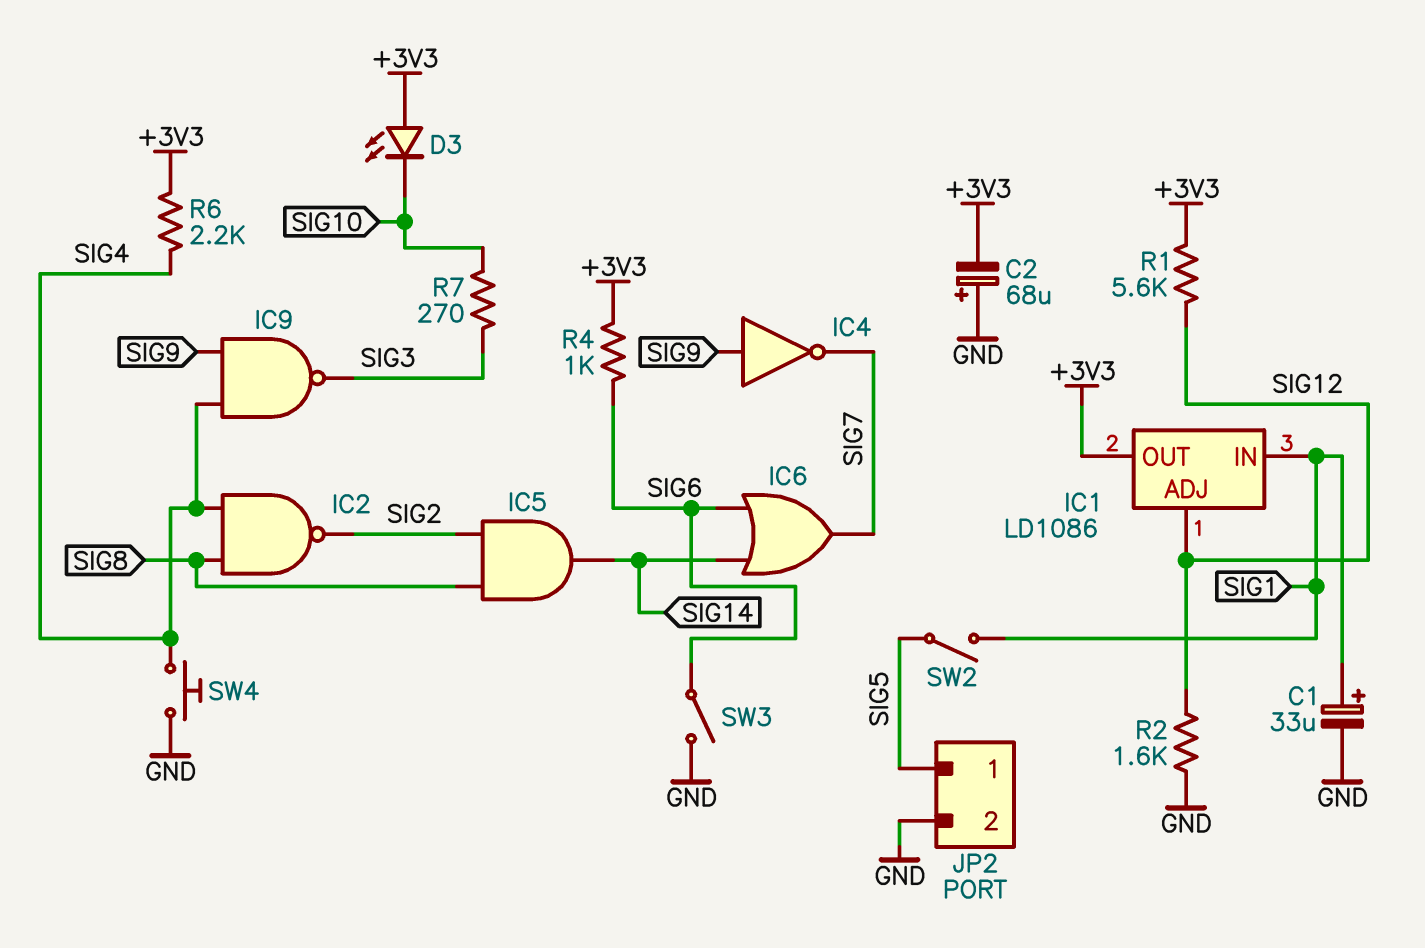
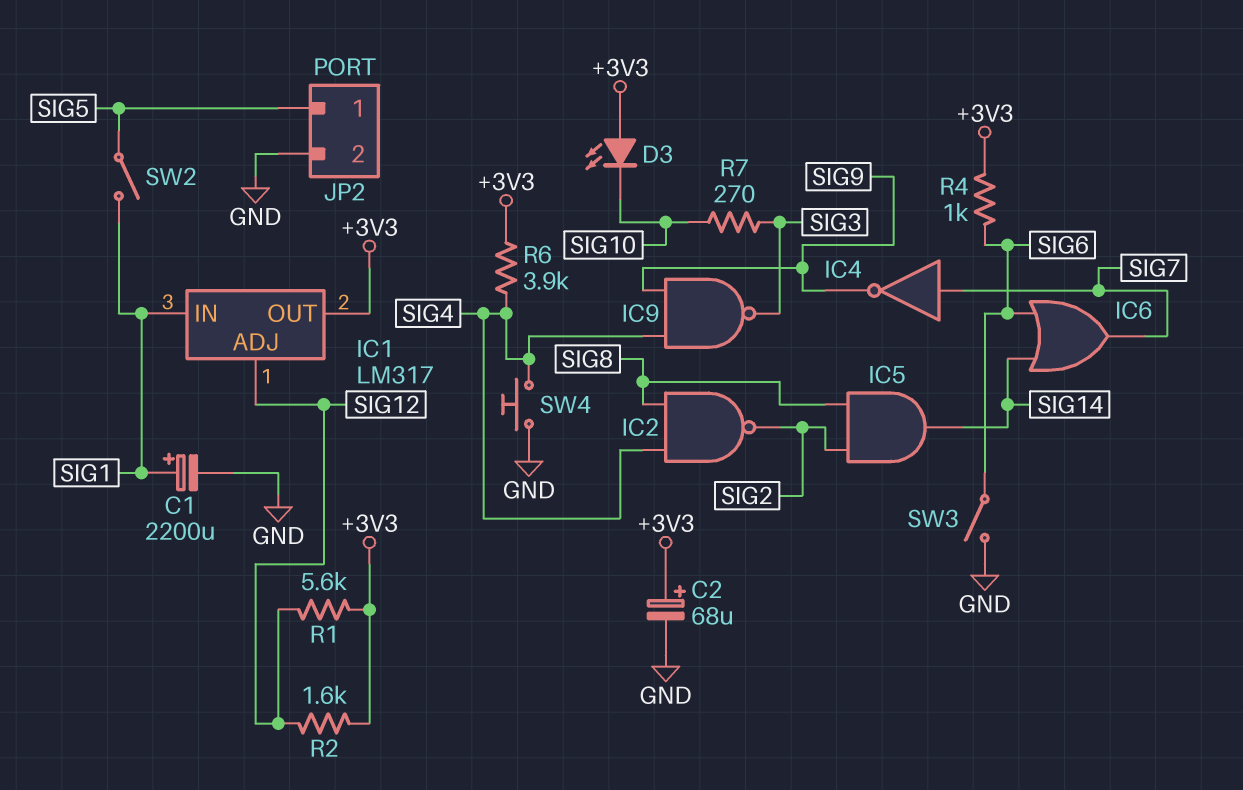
C1: 33uF (plus SIG1, minus GND) -> 2200uF (plus SIG1, minus GND)
C2: 68uF (plus GND, minus +3V3) -> 68uF (plus +3V3, minus GND)
IC1: LD1086 -> LM317
IC4: NOT (in SIG9, out SIG7) -> NOT (in SIG7, out SIG9)
R2: 1.6k (GND, SIG12) -> 1.6k (+3V3, SIG12)
R6: 2.2k (+3V3, SIG4) -> 3.9k (+3V3, SIG4)

